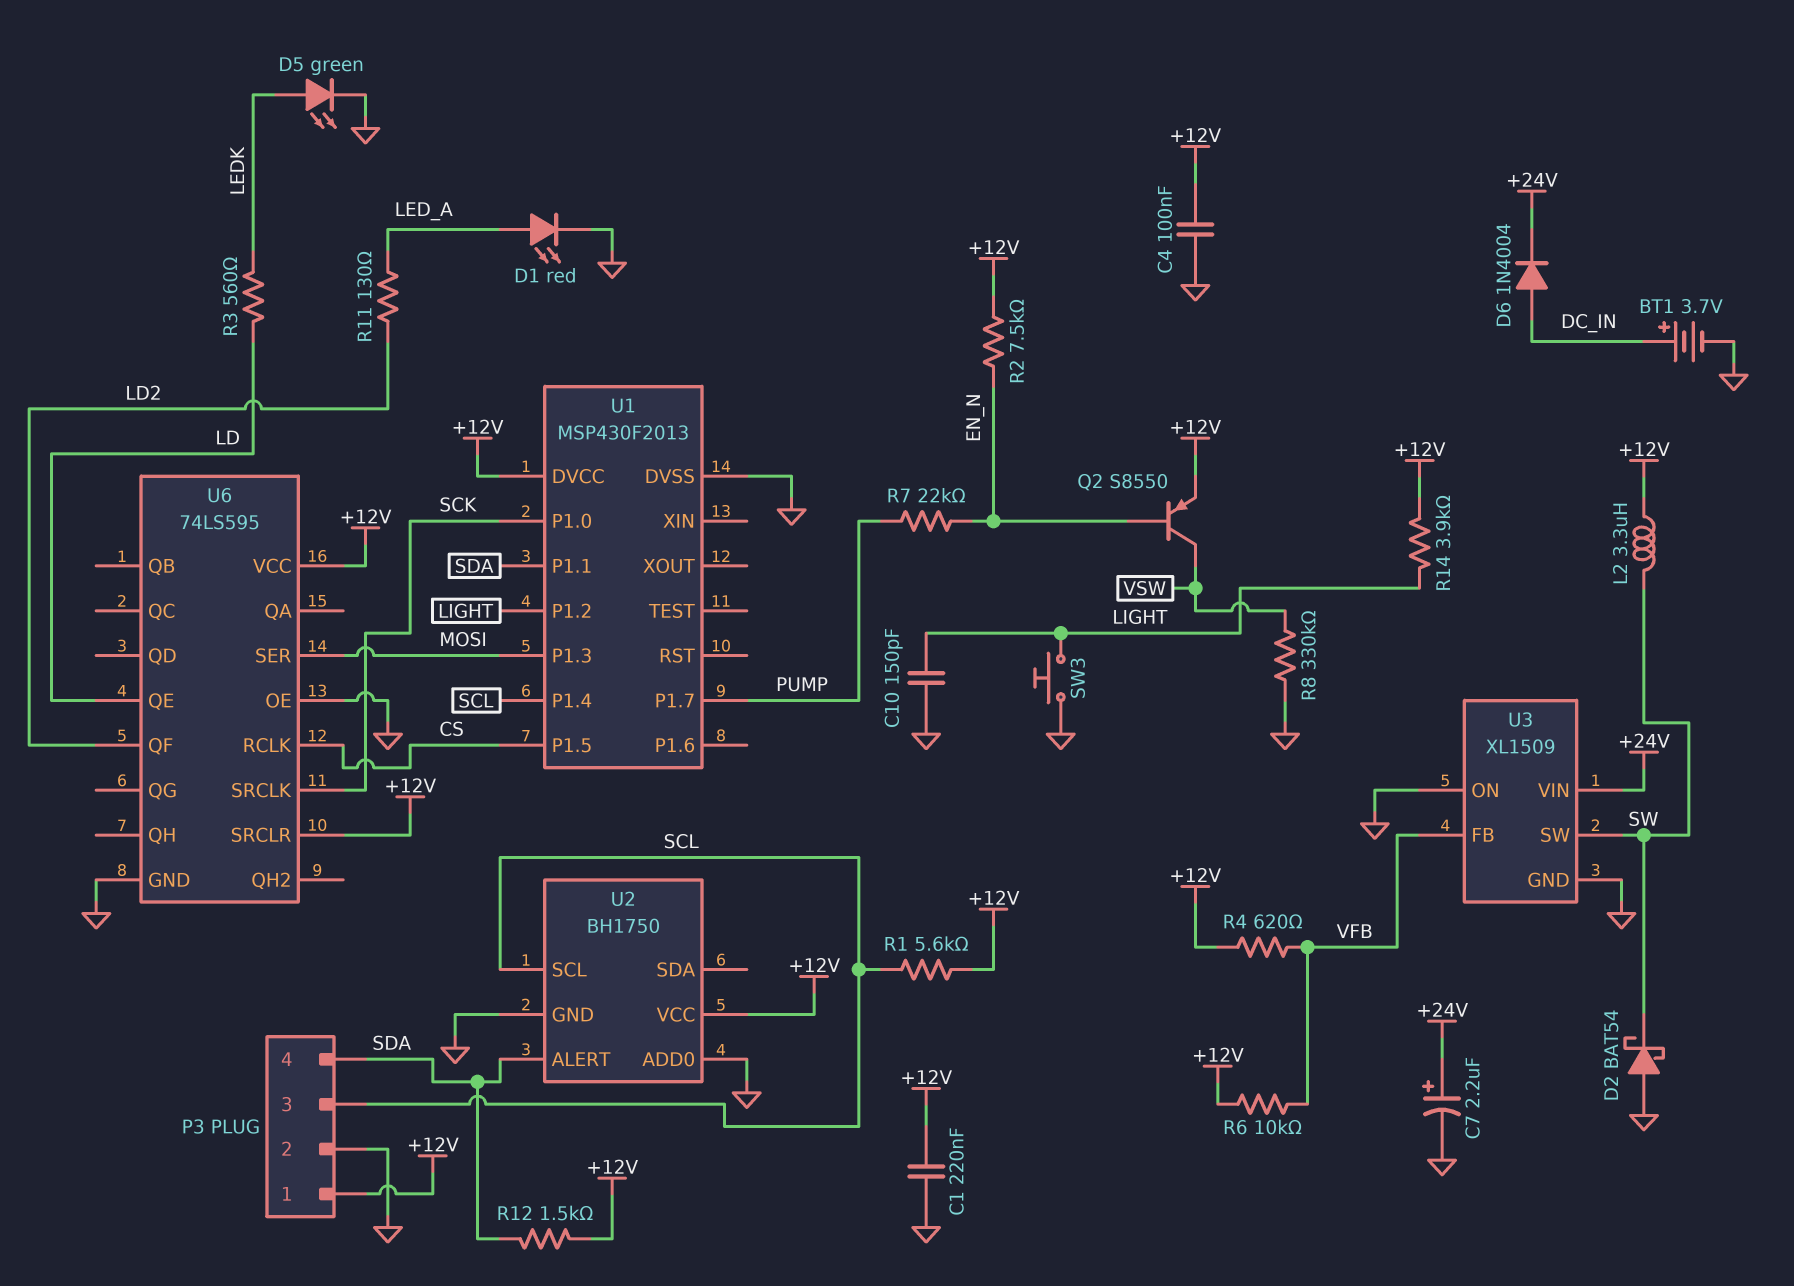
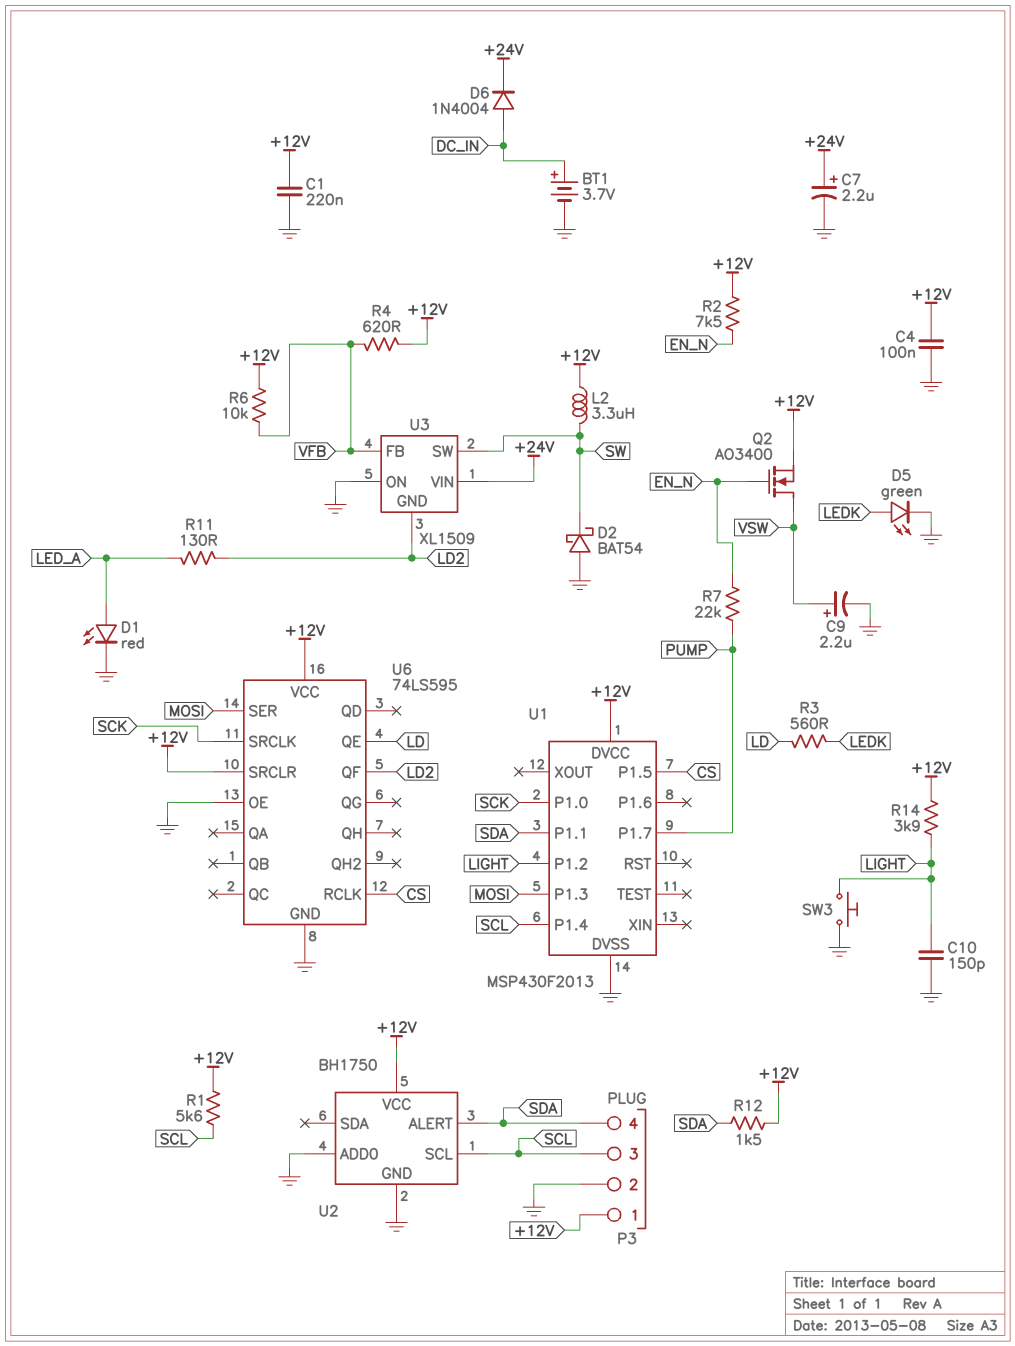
C9: none -> 2.2uF (plus VSW, minus GND)
Q2: PNP S8550 (B EN_N, C VSW, E +12V) -> NMOS AO3400 (G EN_N, D VSW, S +12V)
R8: 330k (GND, VSW) -> none
U3 pin GND: GND -> LD2

